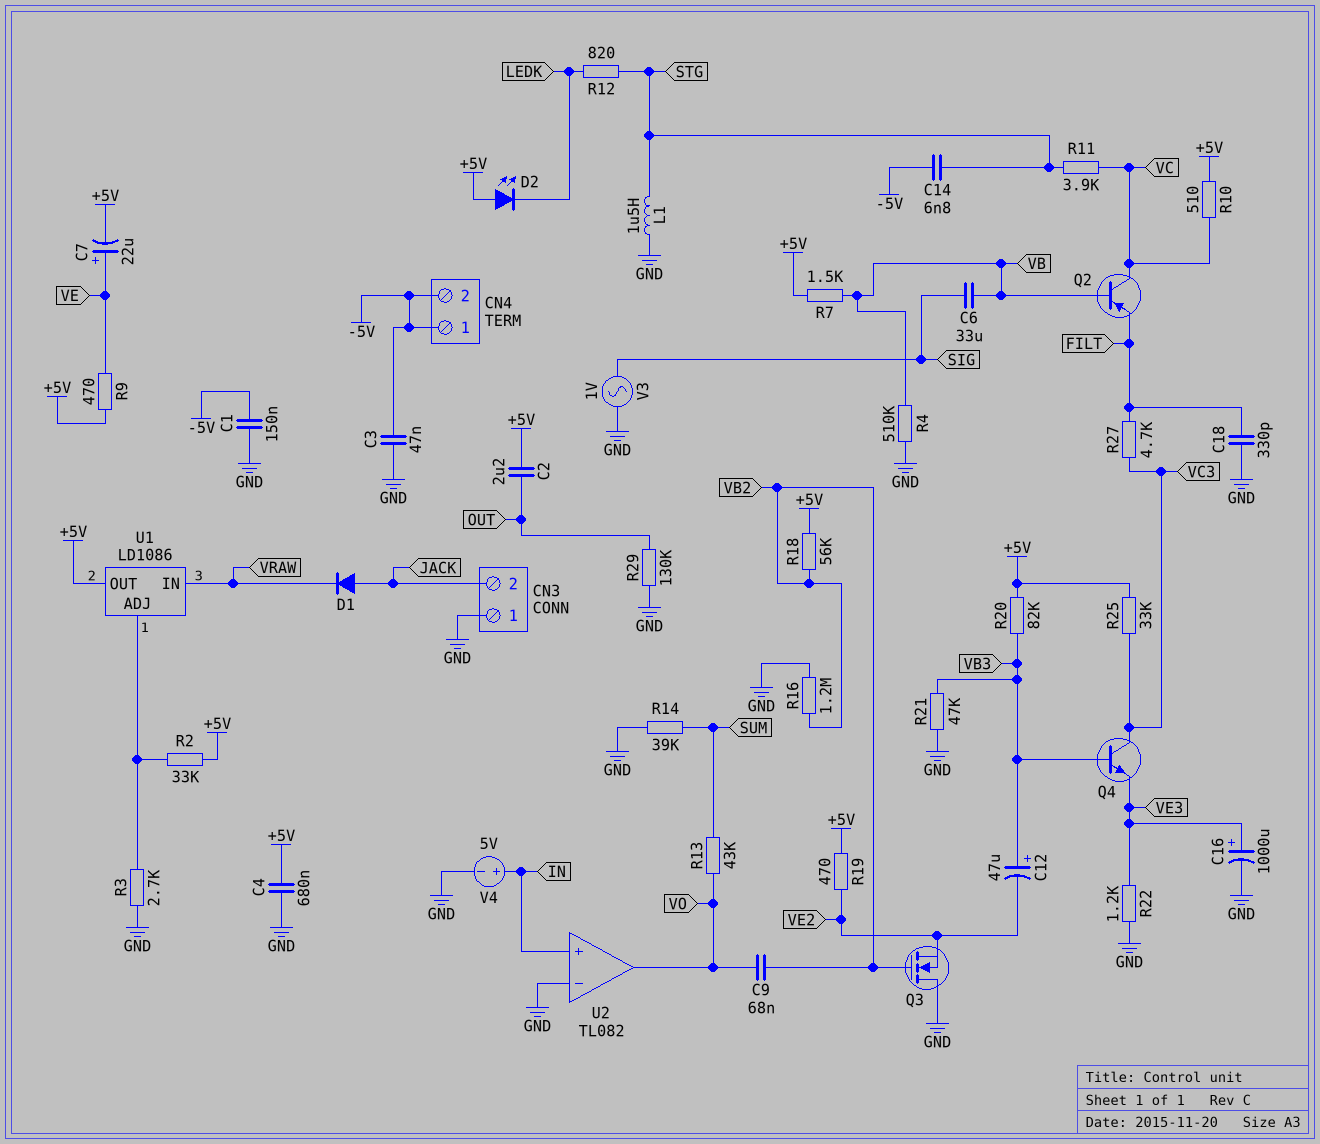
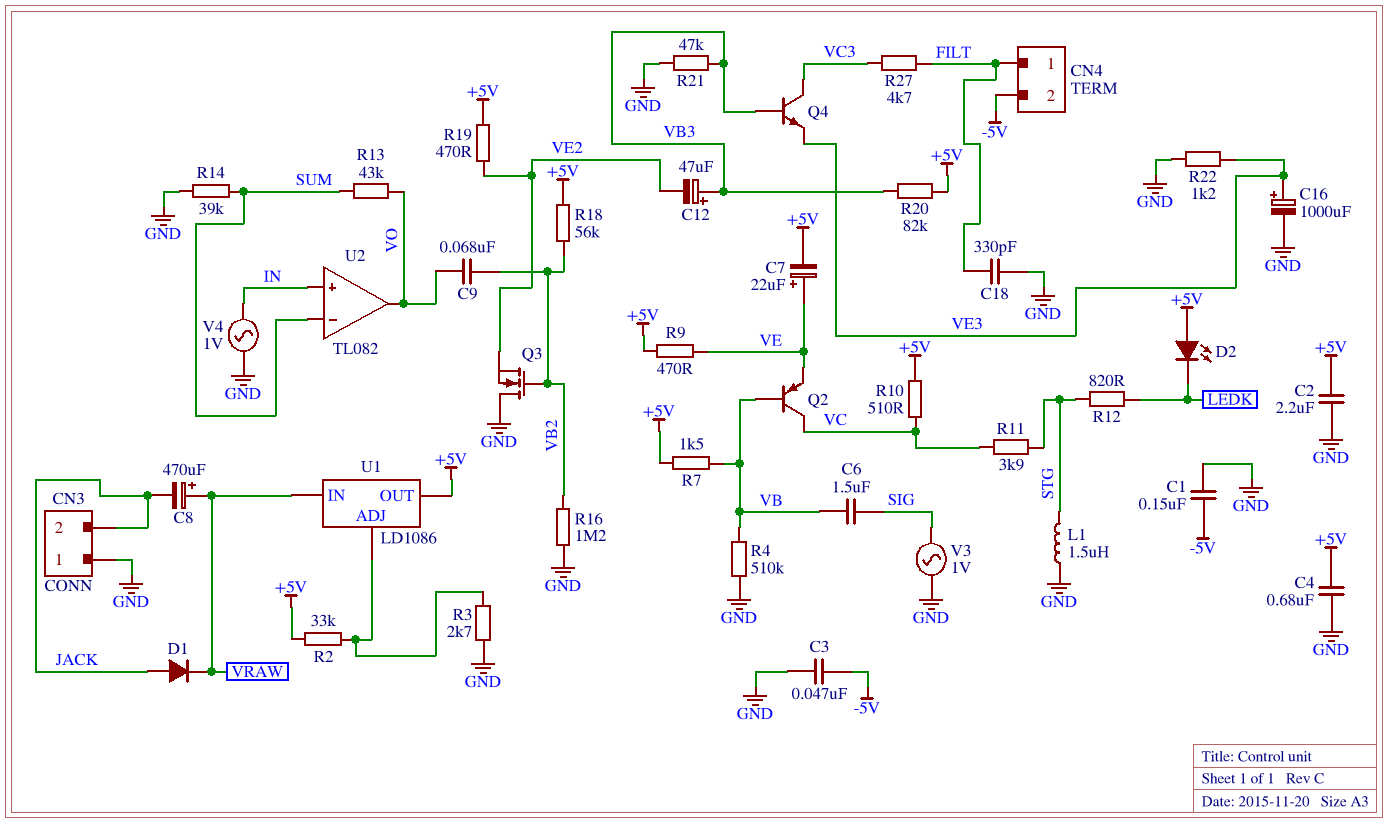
C2: 2.2uF (+5V, OUT) -> 2.2uF (+5V, GND)
C6: 33uF (SIG, VB) -> 1.5uF (SIG, VB)
C8: none -> 470uF (plus VRAW, minus JACK)
C14: 6.8nF (-5V, STG) -> none
CN4 pin 1: -5V -> FILT
Q2: PNP (B VB, C VC, E FILT) -> PNP (B VB, C VC, E VE)
R25: 33k (+5V, VC3) -> none
R29: 130k (GND, OUT) -> none
U2 pin in-: GND -> SUM
V4: 5V (plus IN, minus GND) -> AC 1V (GND, IN)

